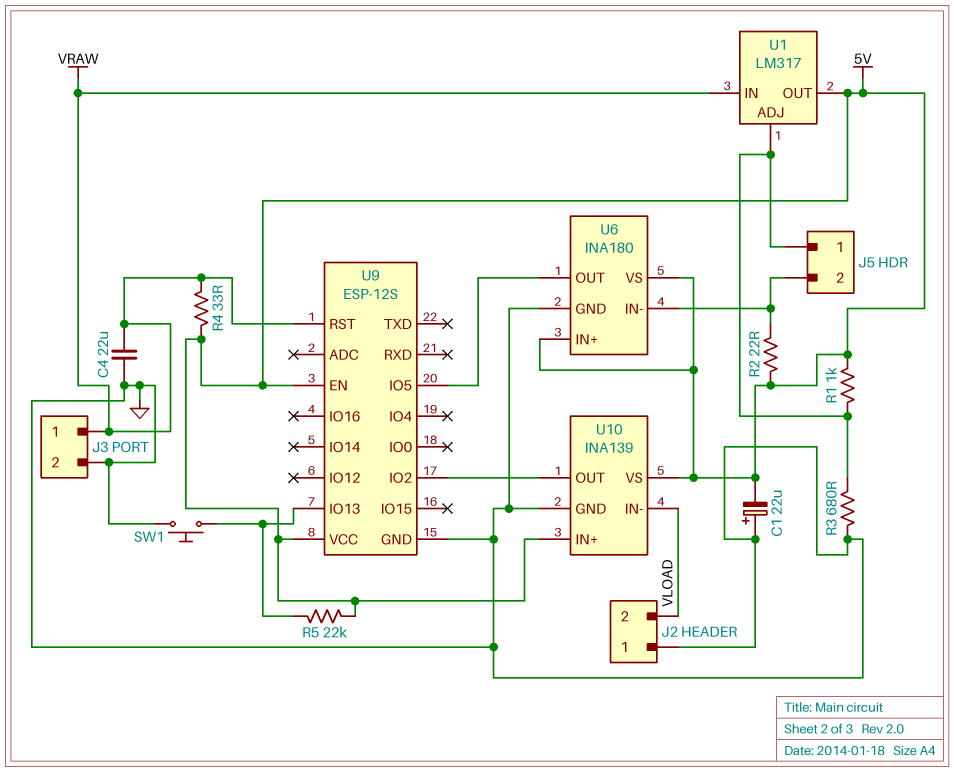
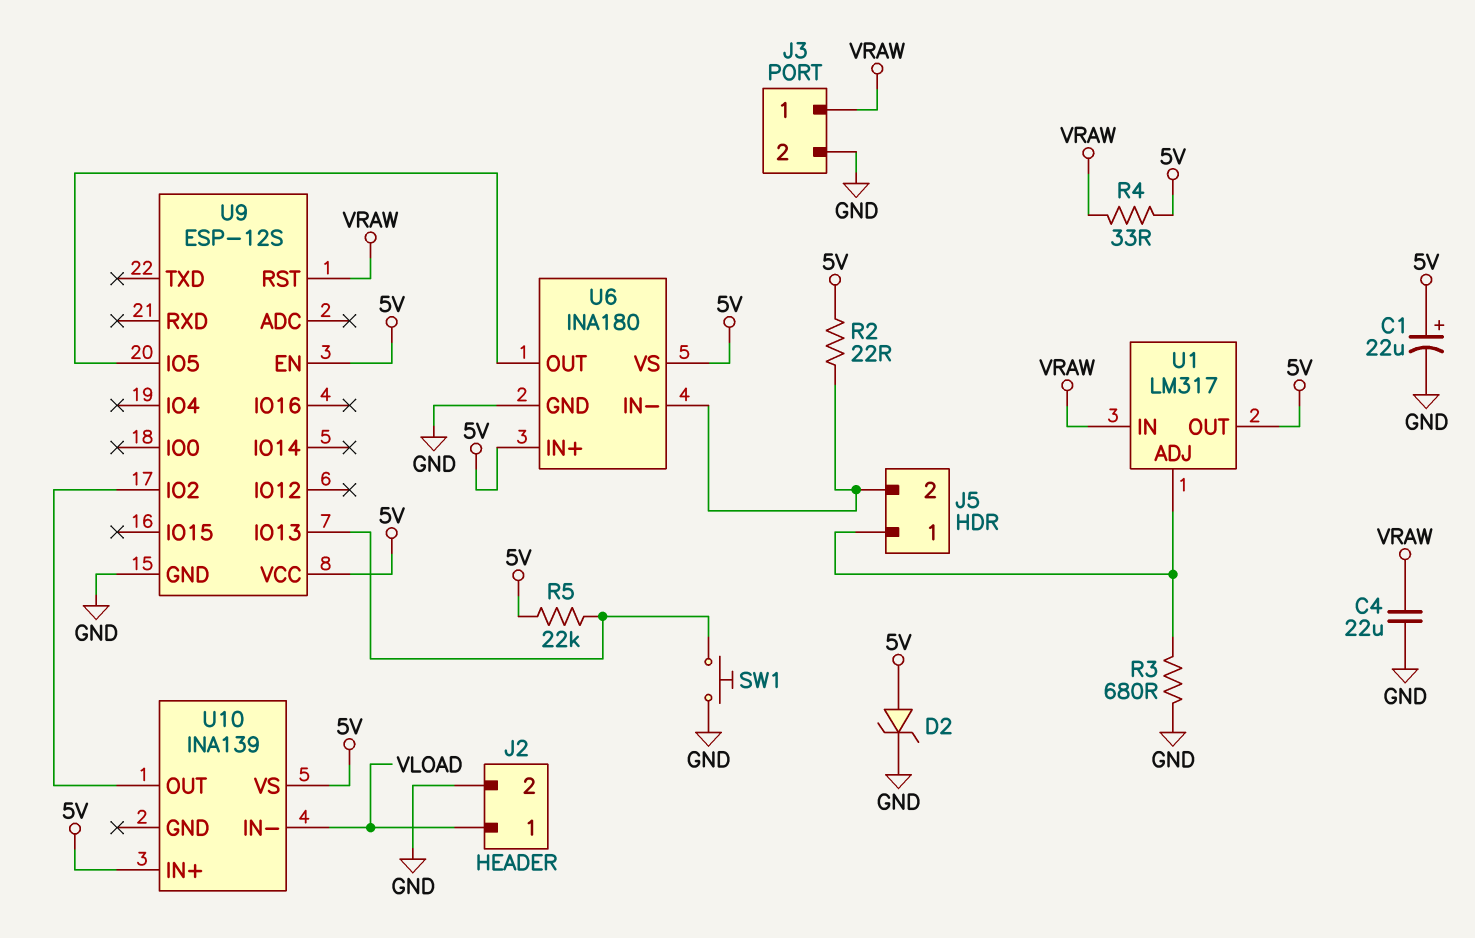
C1: 22uF (plus GND, minus 5V) -> 22uF (plus 5V, minus GND)
D2: none -> zener (A 5V, K GND)
J2 pin 1: GND -> VLOAD
J2 pin 2: VLOAD -> GND
R1: 1k (5V, J5/1) -> none
U10 pin GND: GND -> none

